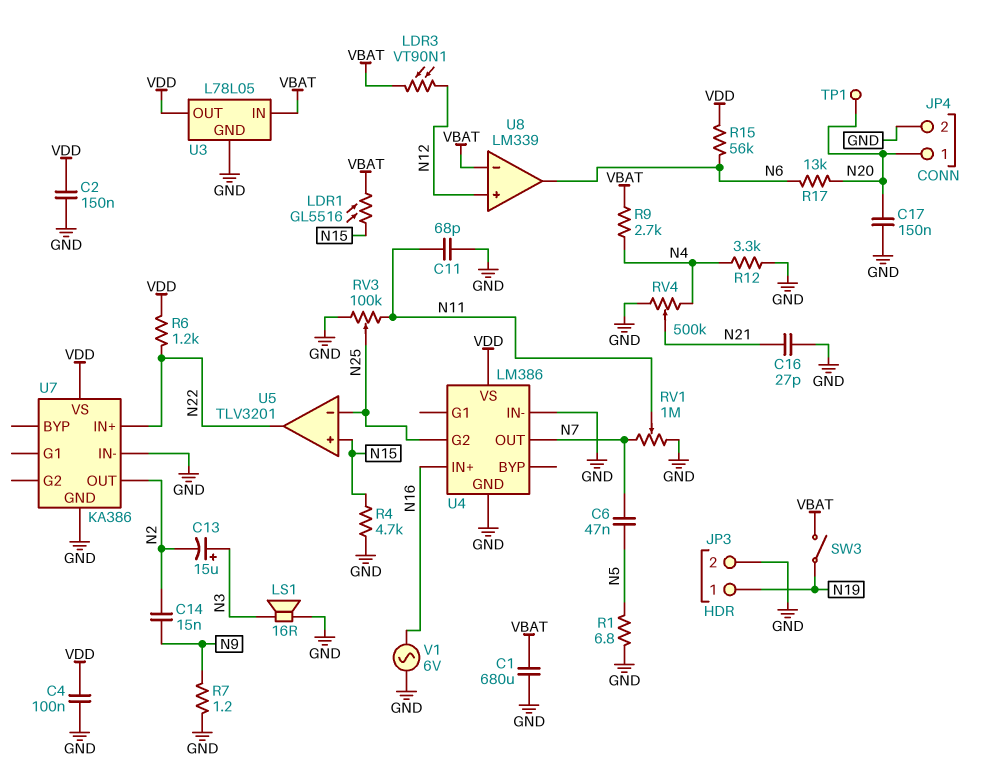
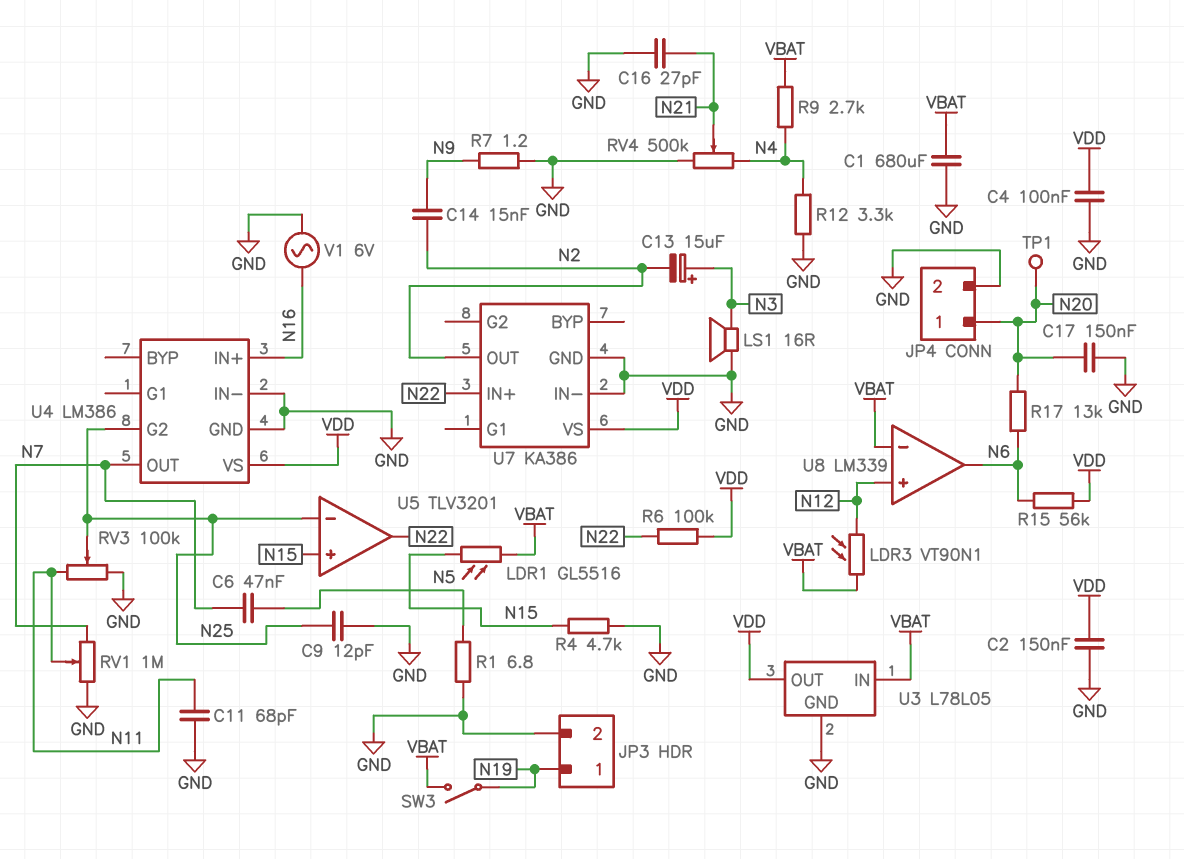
C9: none -> 12pF (GND, N25)
R6: 1.2k (N22, VDD) -> 100k (N22, VDD)

